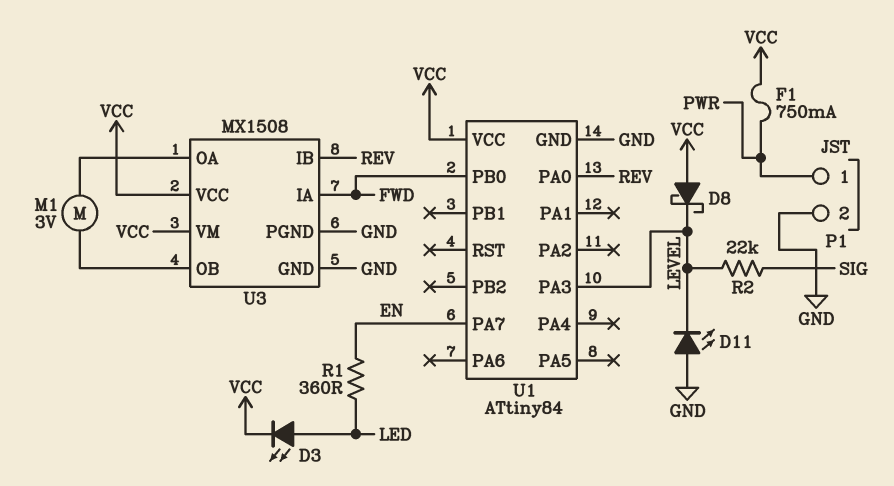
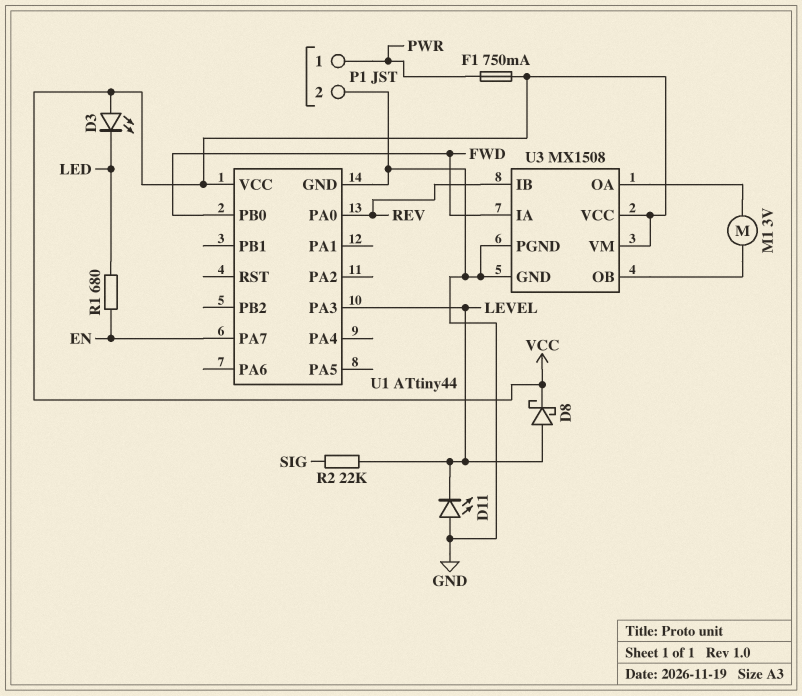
D3: LED (A LED, K VCC) -> LED (A VCC, K LED)
D8: schottky (A VCC, K LEVEL) -> schottky (A LEVEL, K VCC)
R1: 360 (EN, LED) -> 680 (EN, LED)
U1: ATtiny84 -> ATtiny44

